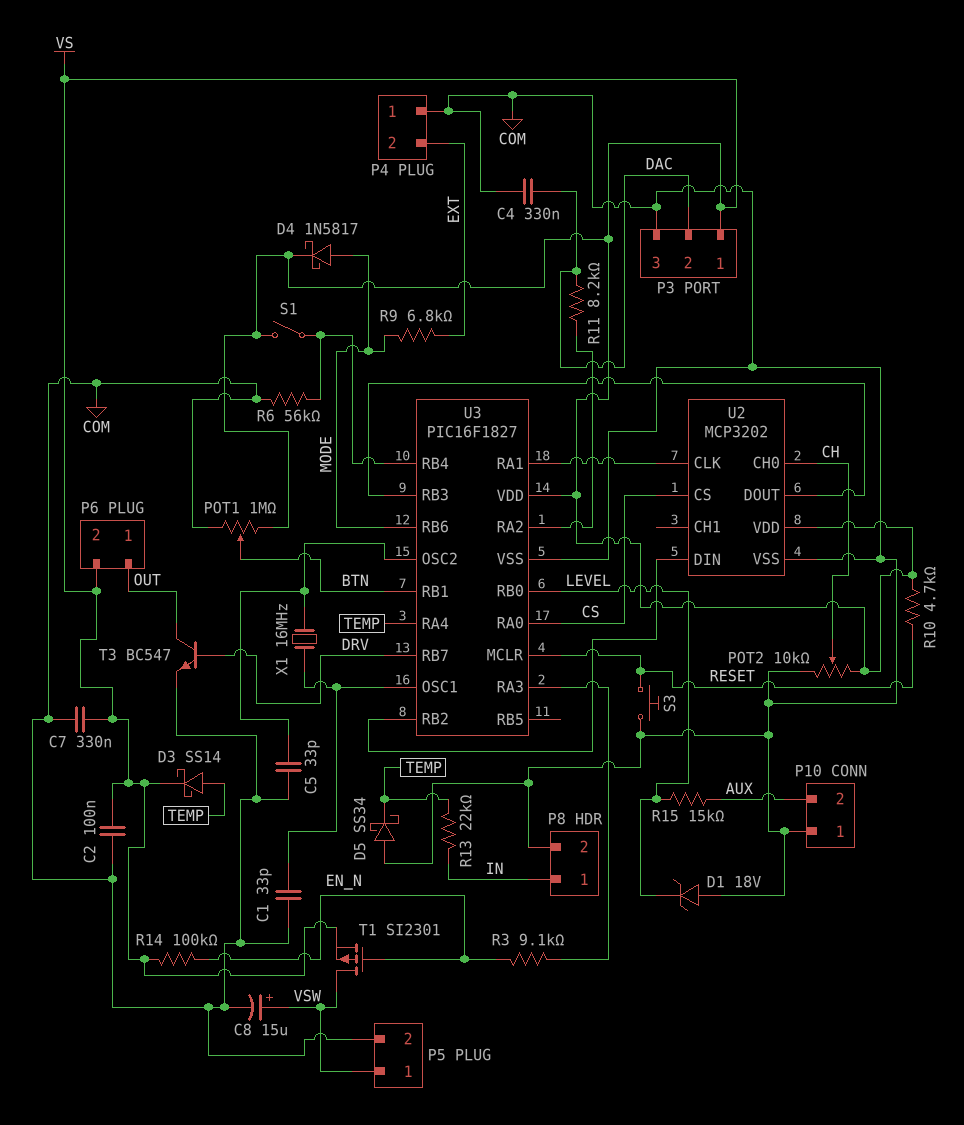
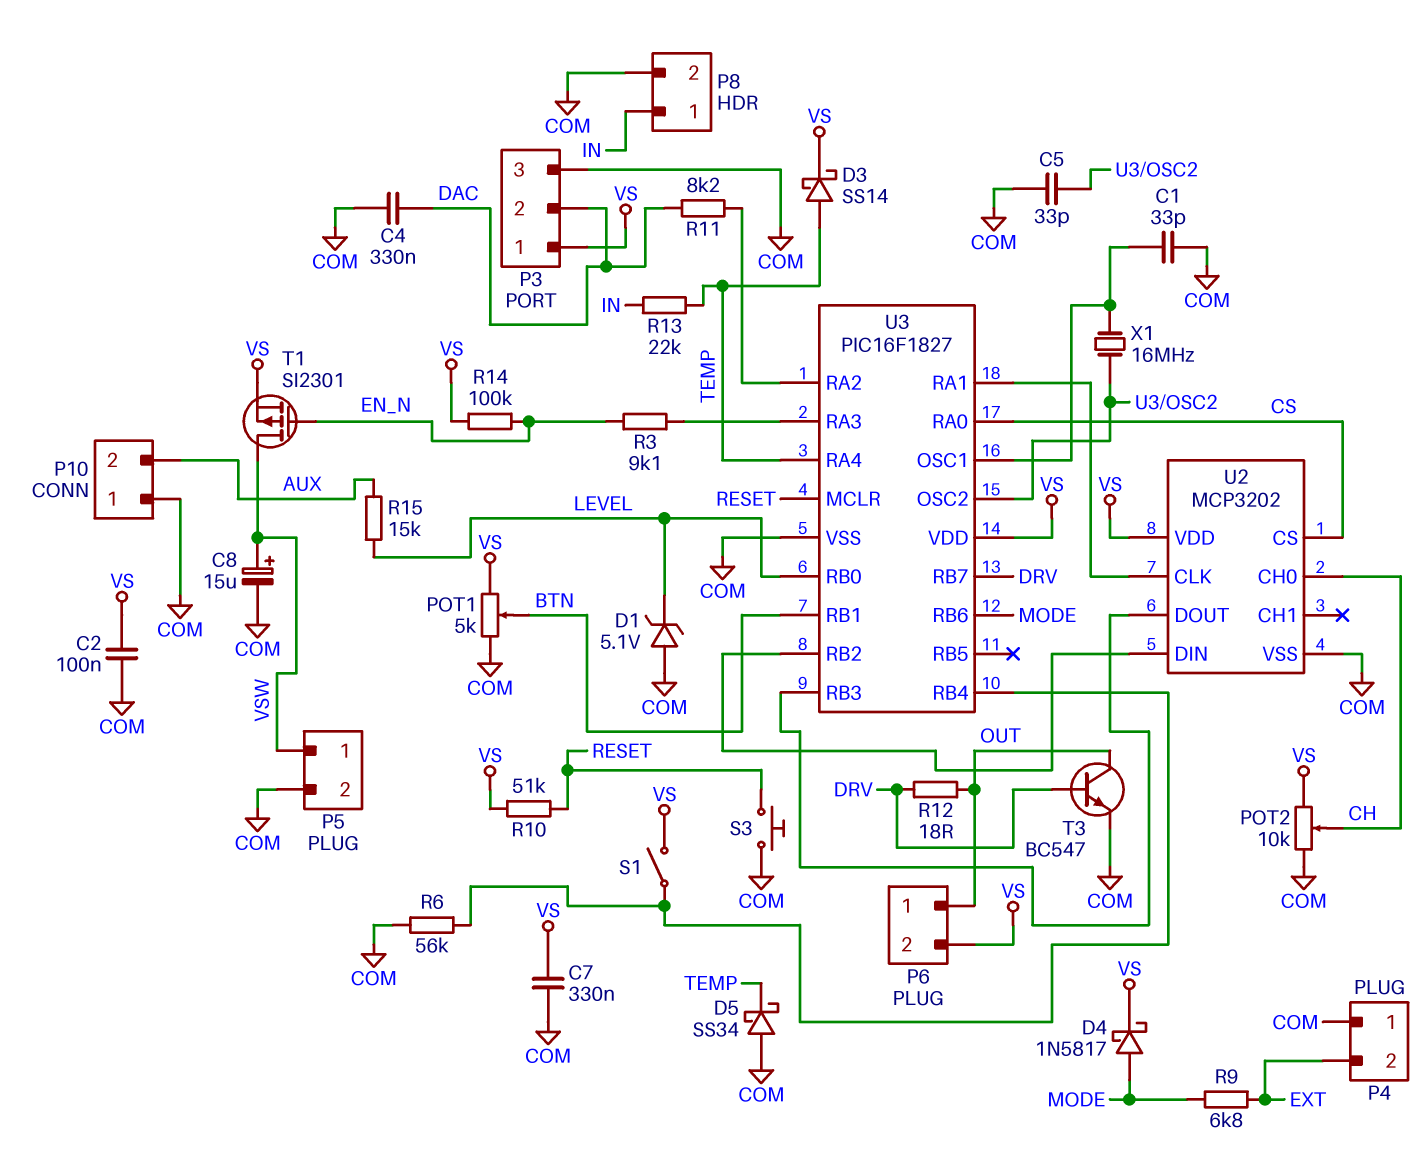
D1: zener 18V (A COM, K LEVEL) -> zener 5.1V (A COM, K LEVEL)
POT1: 1M (COM, VS, wiper BTN) -> 5k (COM, VS, wiper BTN)
R10: 4.7k (RESET, VS) -> 51k (RESET, VS)
R12: none -> 18 (DRV, OUT)

